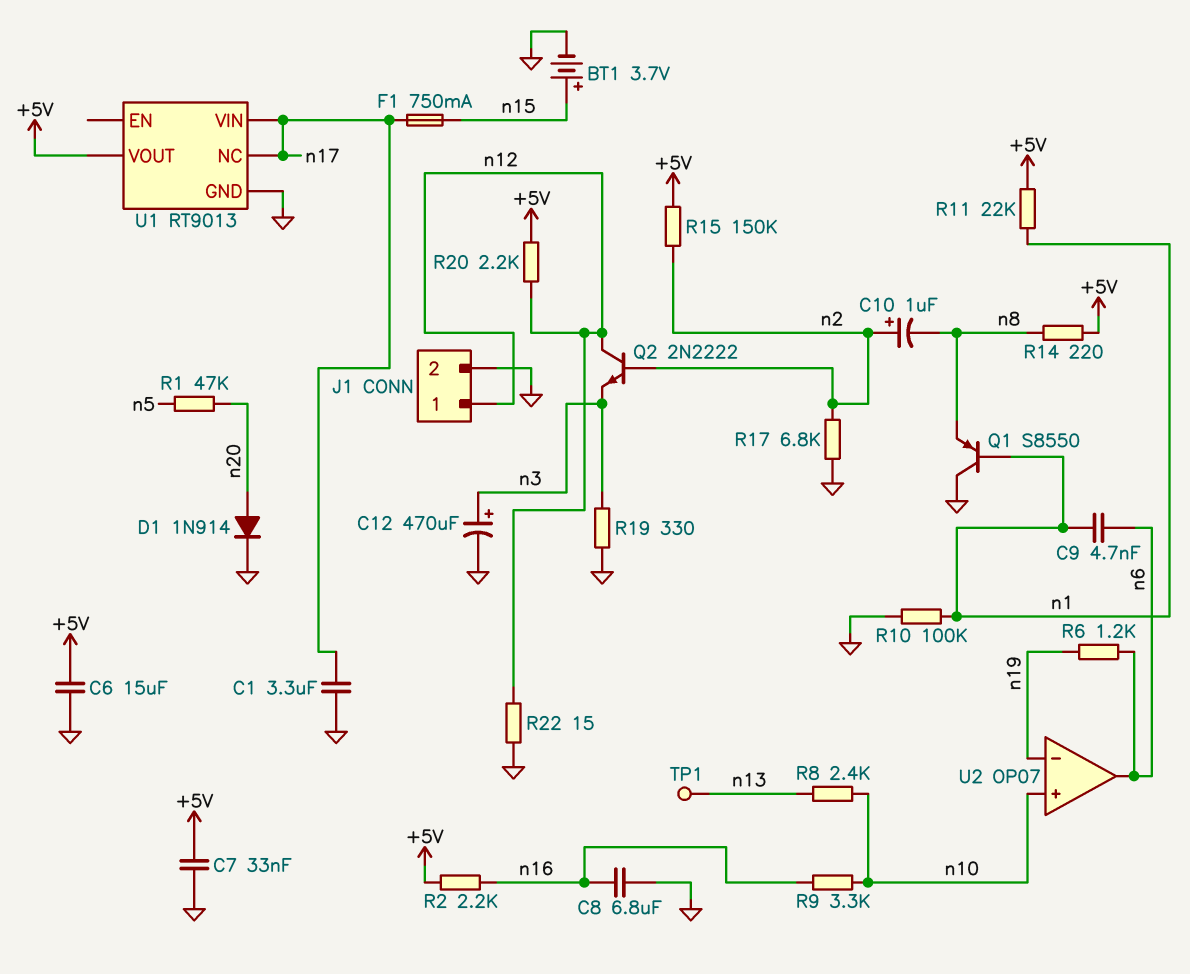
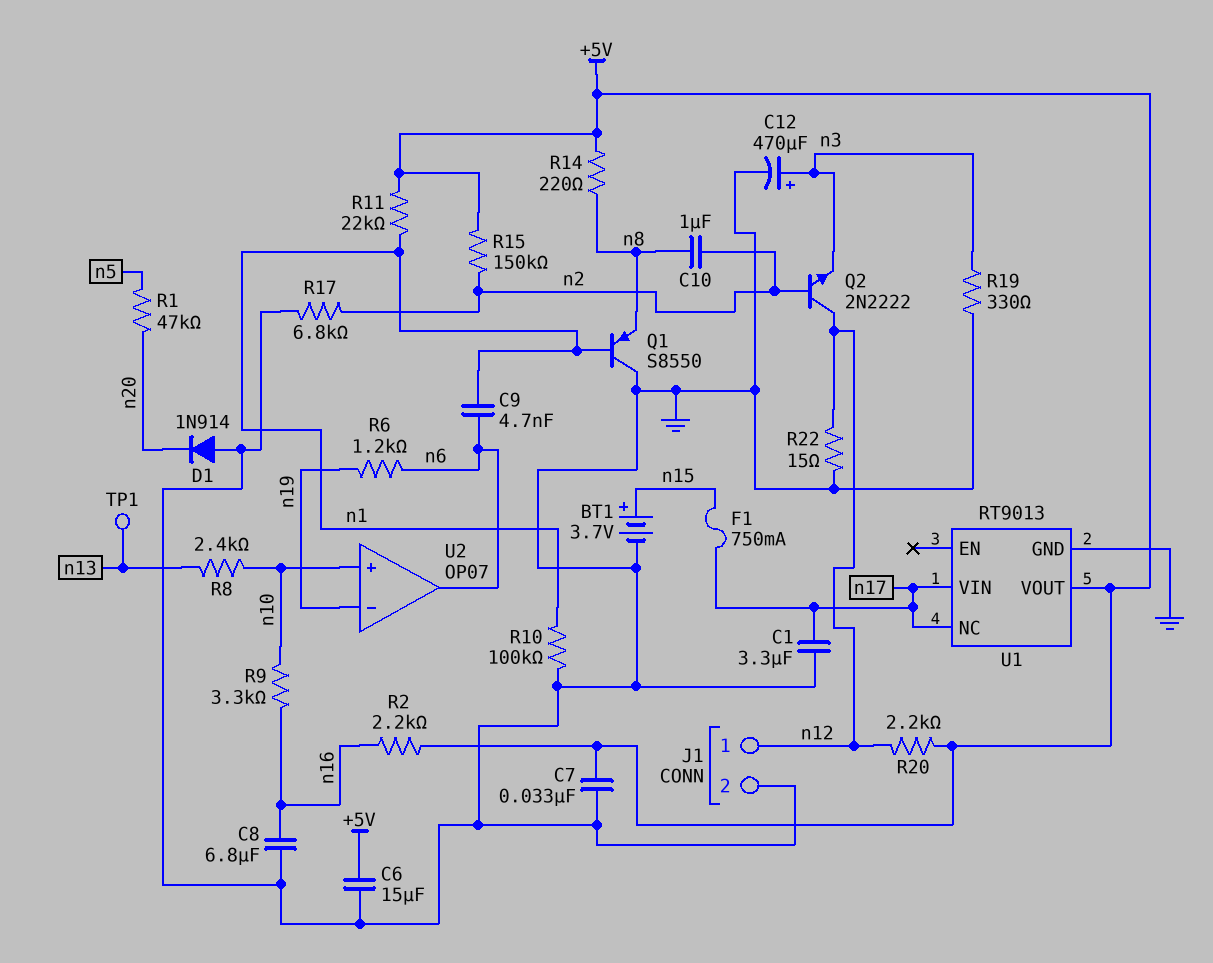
C10: 1uF (plus n2, minus n8) -> 1uF (n2, n8)
D1: diode 1N914 (A n20, K GND) -> diode 1N914 (A GND, K n20)

